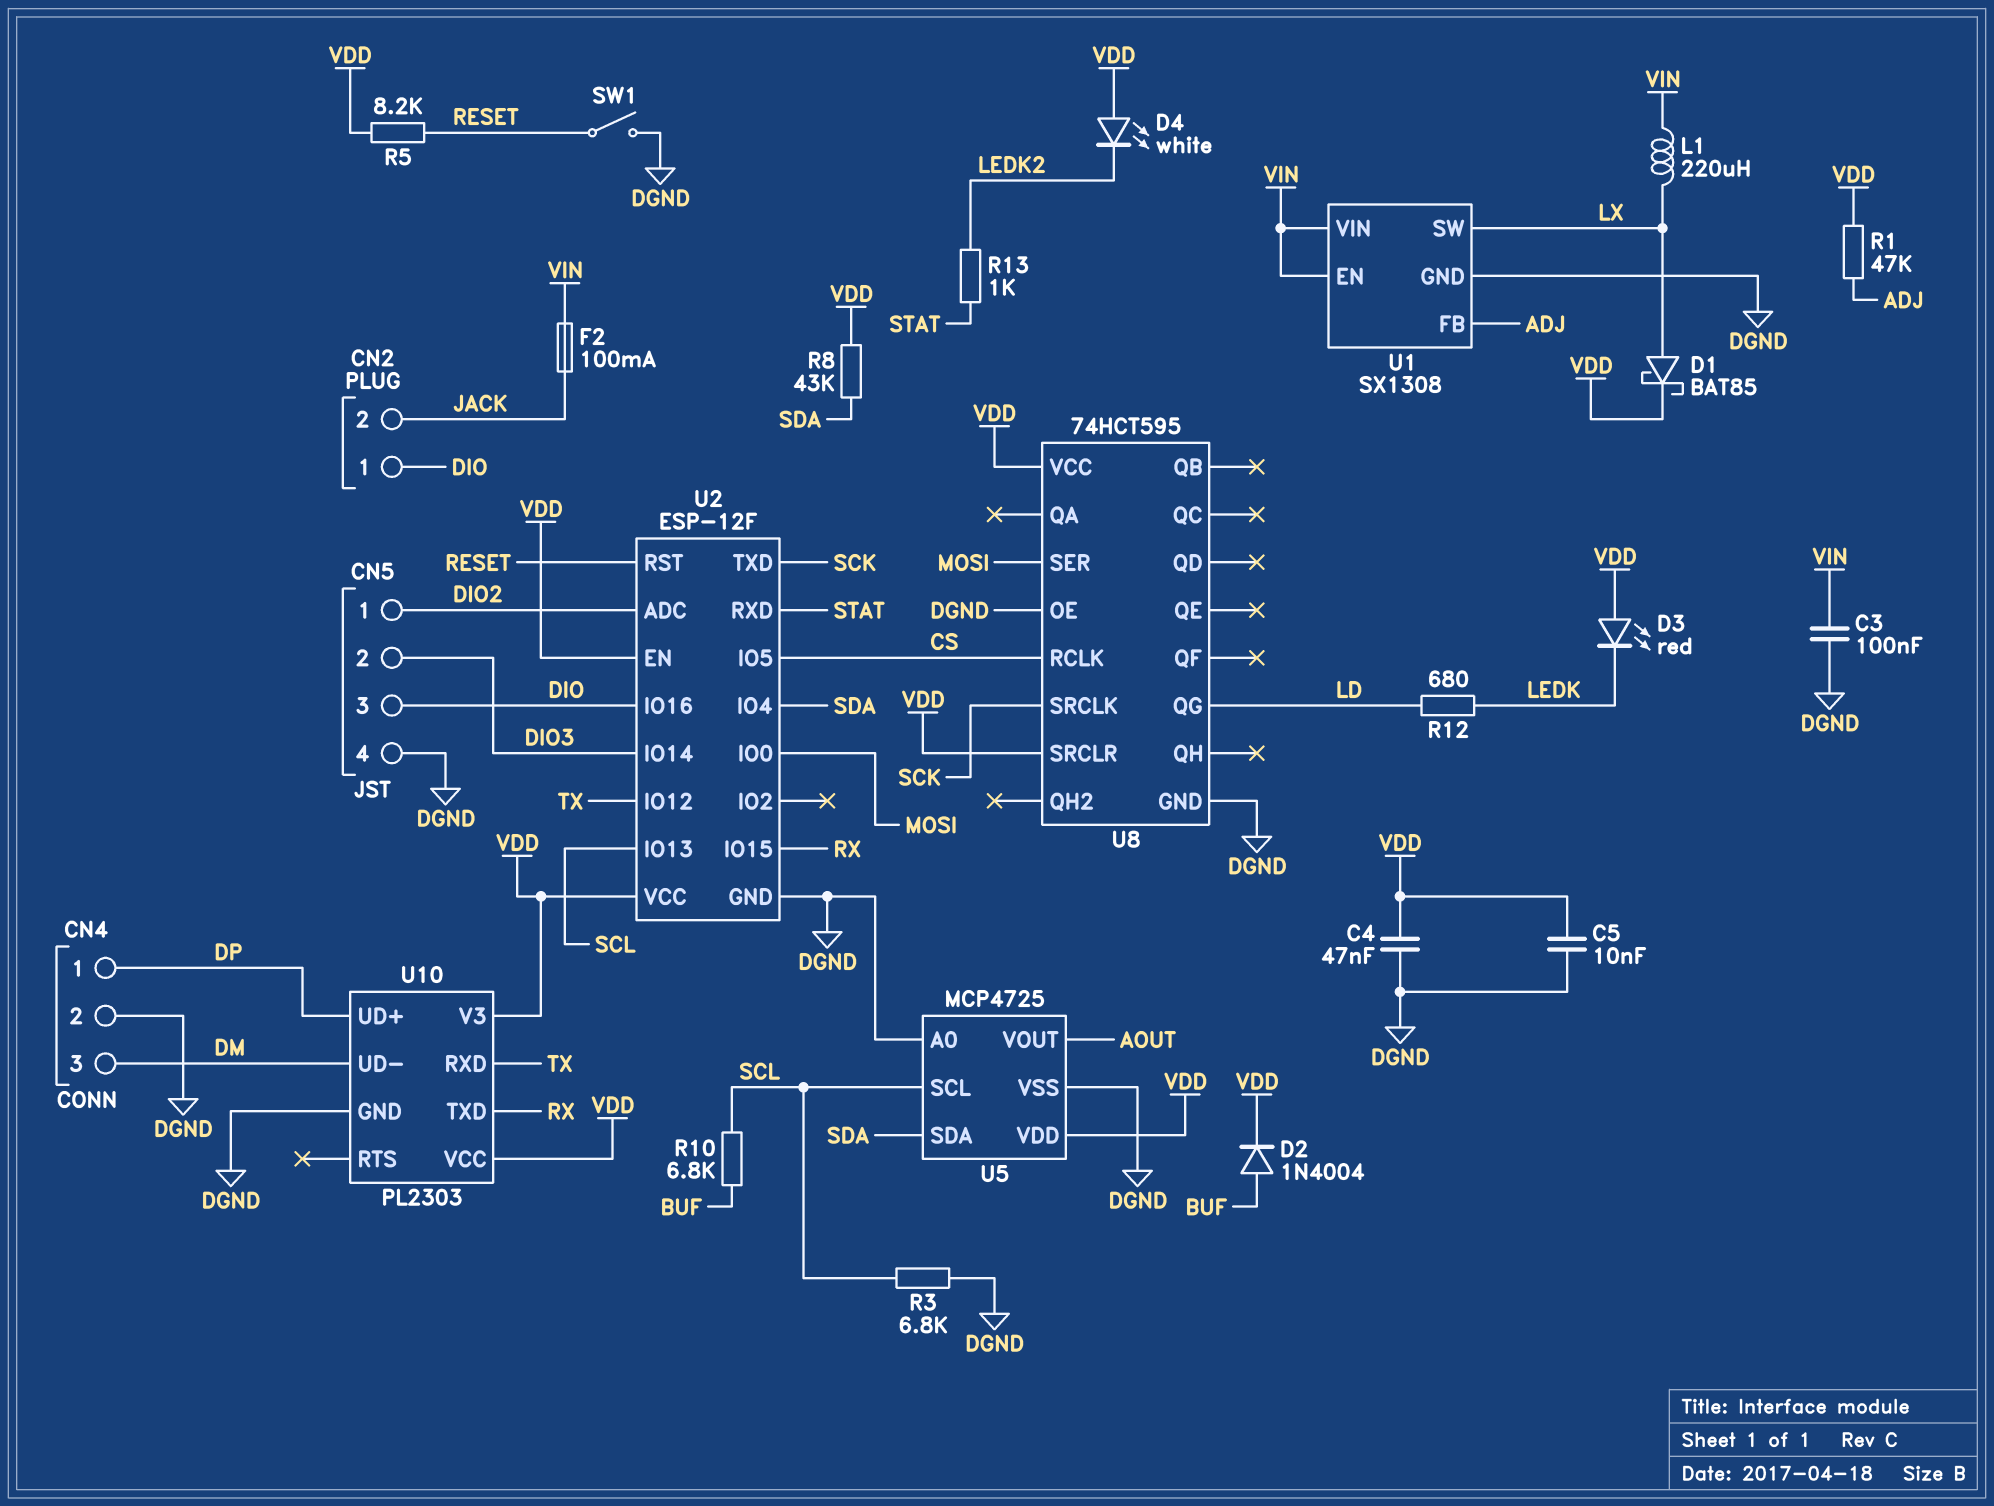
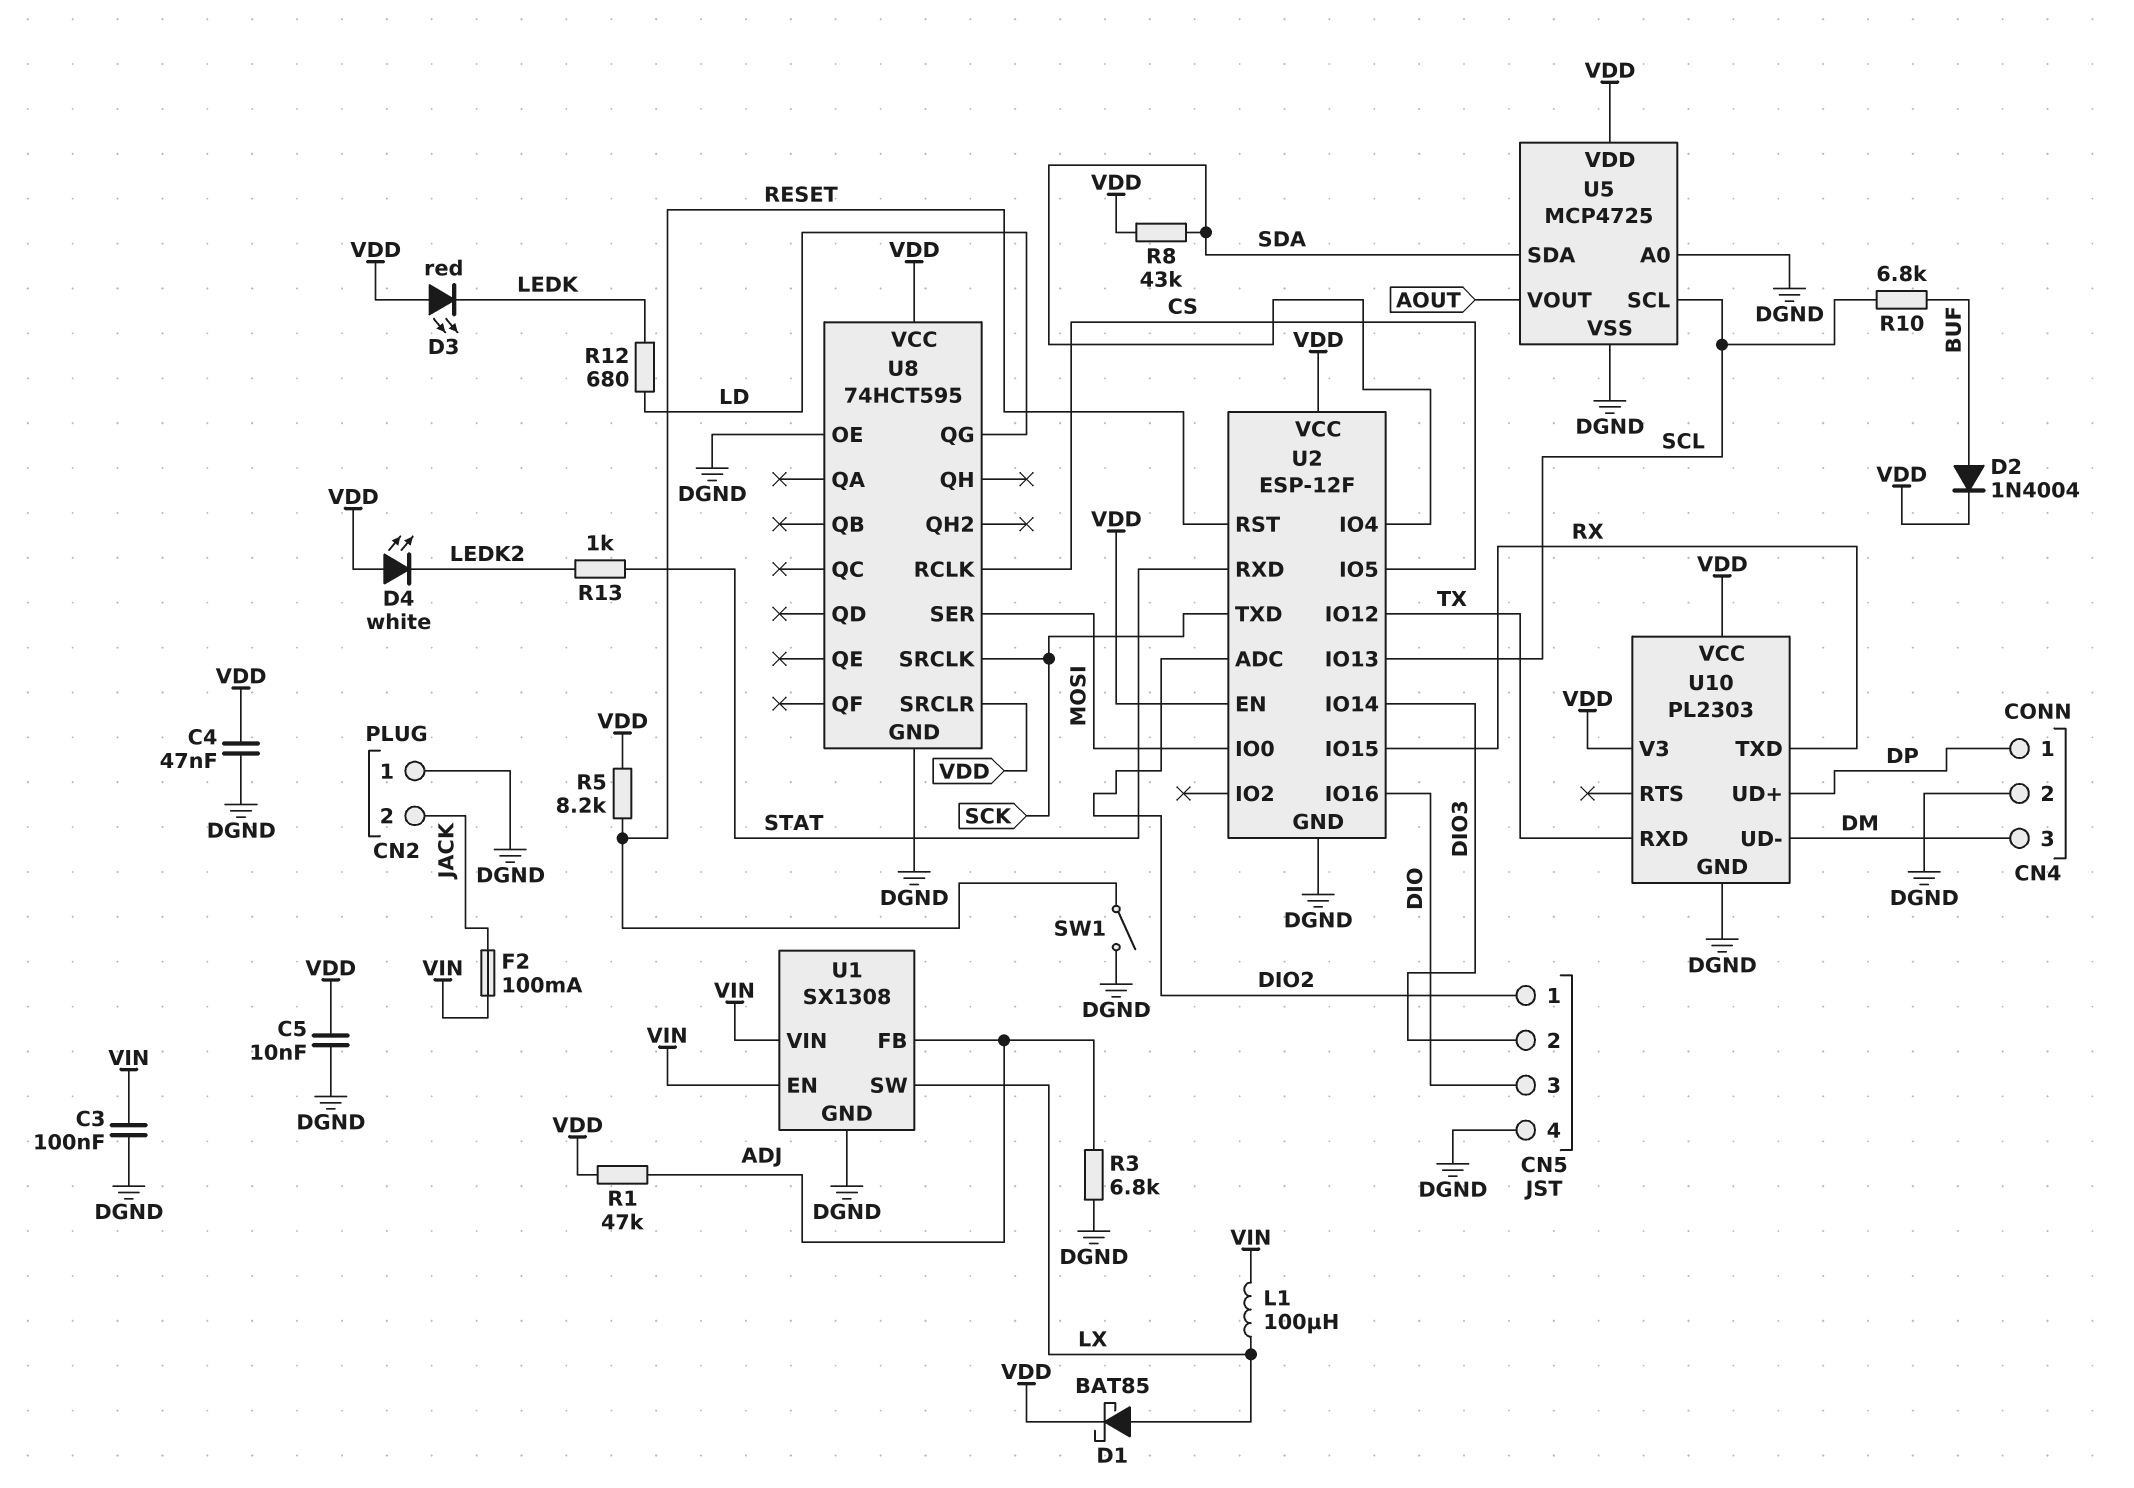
CN2 pin 1: DIO -> DGND
L1: 220uH (LX, VIN) -> 100uH (LX, VIN)
R3: 6.8k (DGND, SCL) -> 6.8k (ADJ, DGND)

